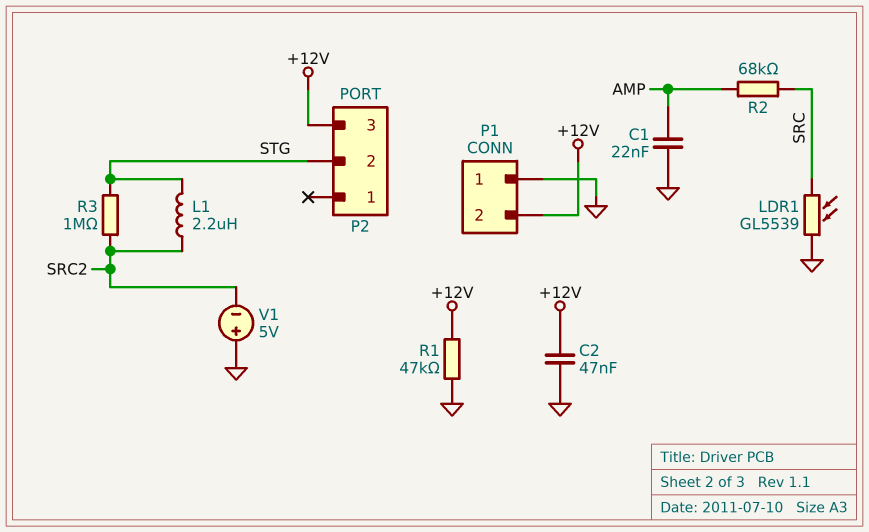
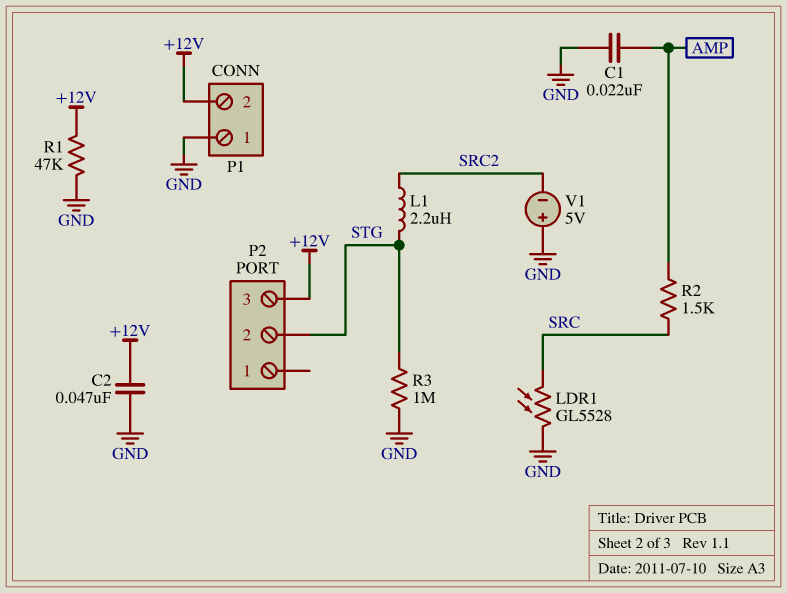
LDR1: GL5539 (GND, SRC) -> GL5528 (GND, SRC)
R2: 68k (AMP, SRC) -> 1.5k (AMP, SRC)
R3: 1M (SRC2, STG) -> 1M (GND, STG)

